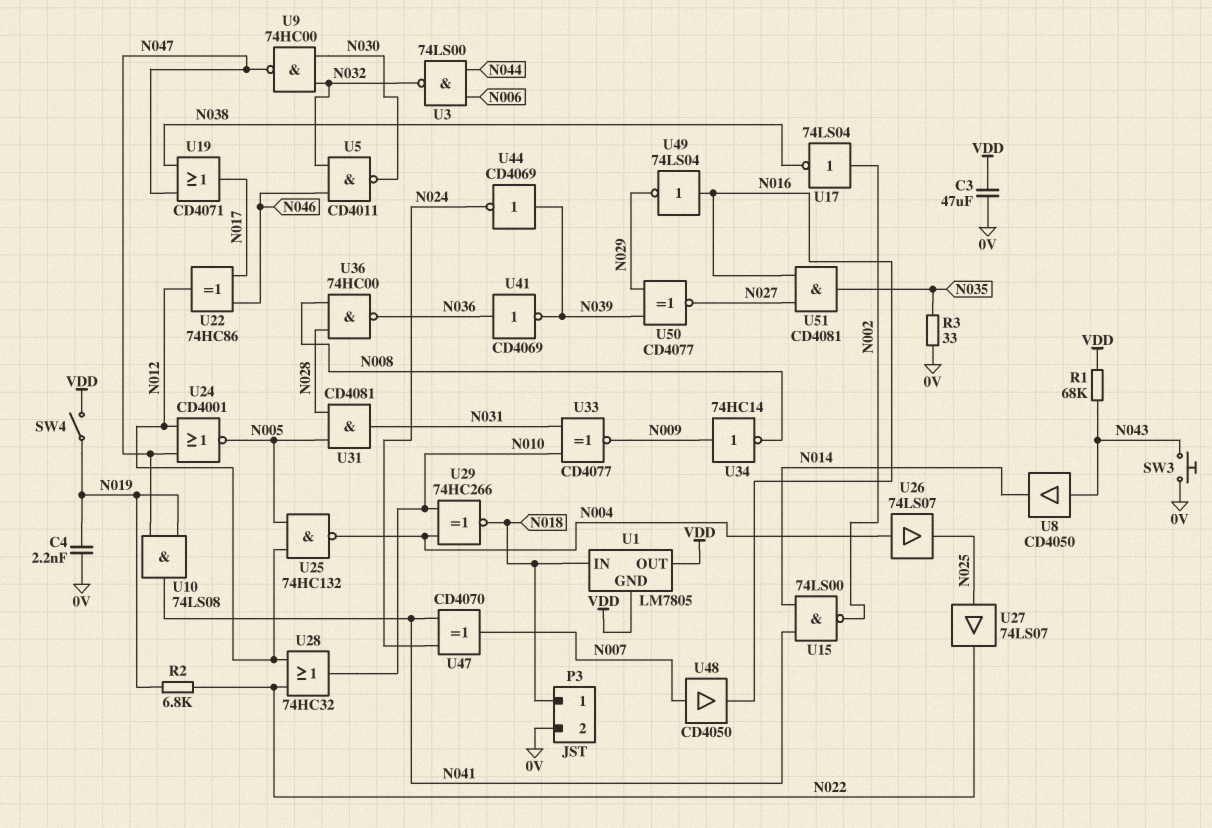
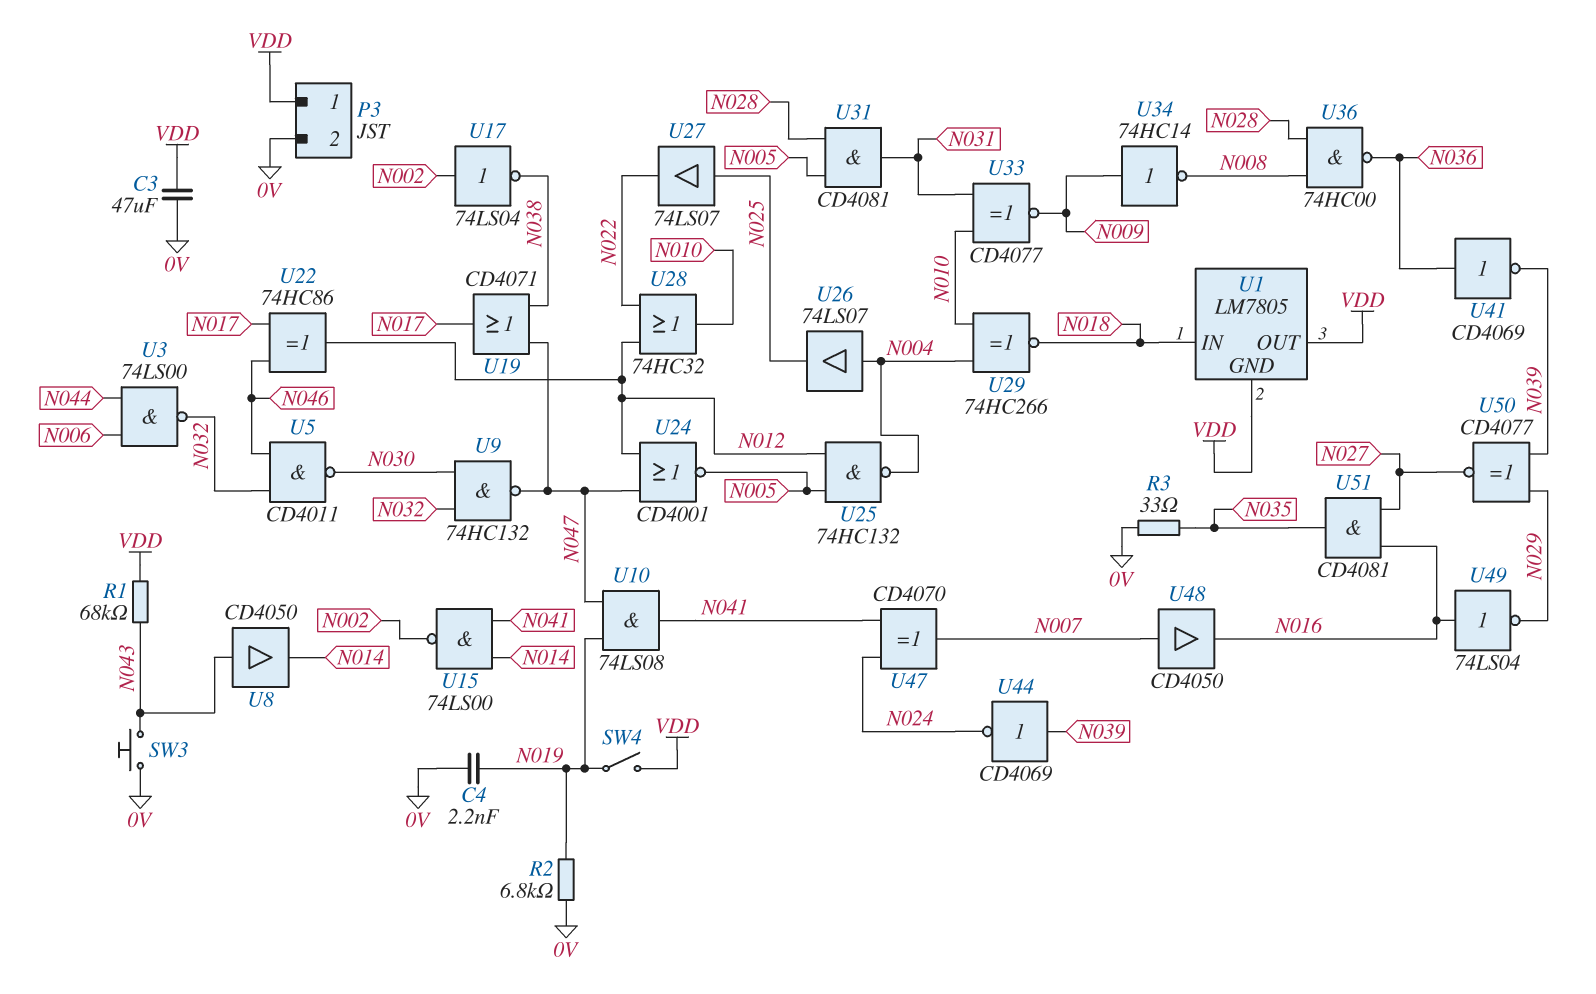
P3 pin 1: N018 -> VDD
R2: 6.8k (N019, N022) -> 6.8k (0V, N019)
U9: NAND 74HC00 (in N030, in N032, out N047) -> NAND 74HC132 (in N030, in N032, out N047)

